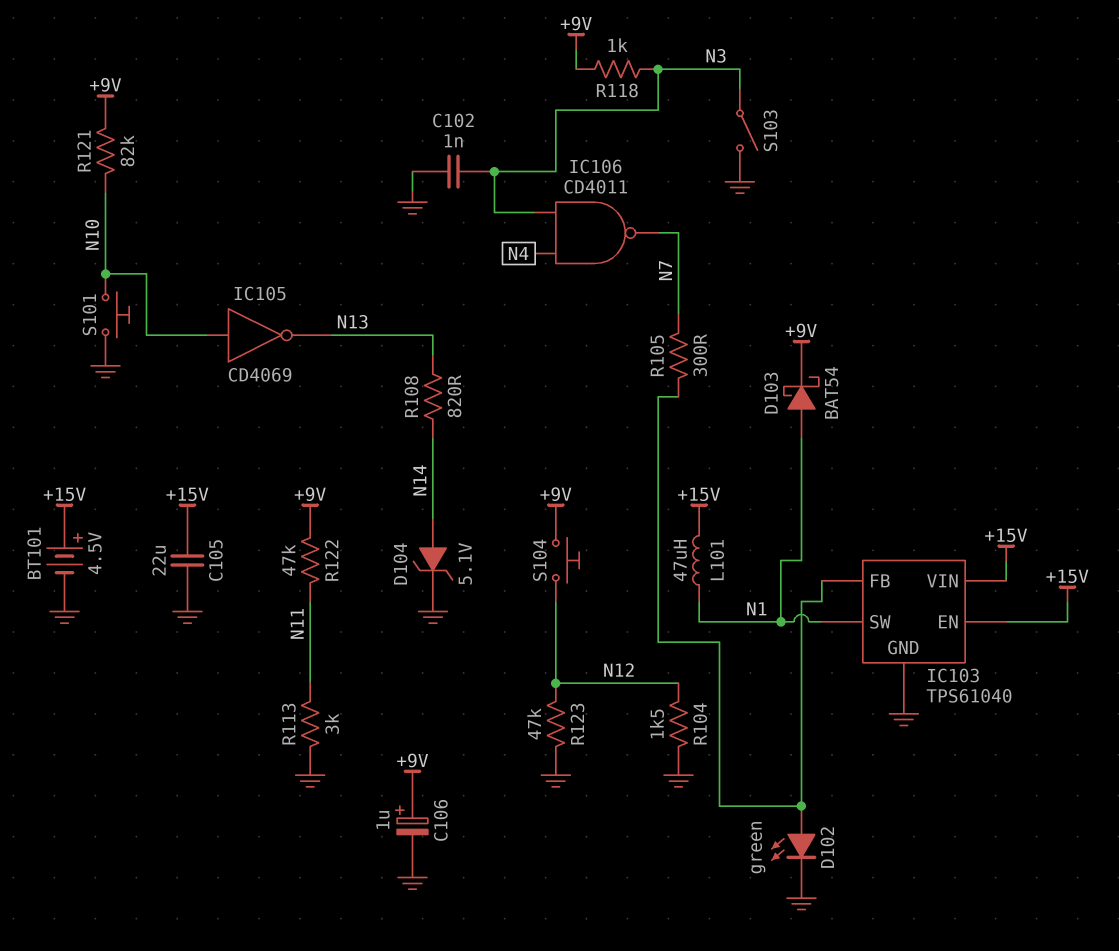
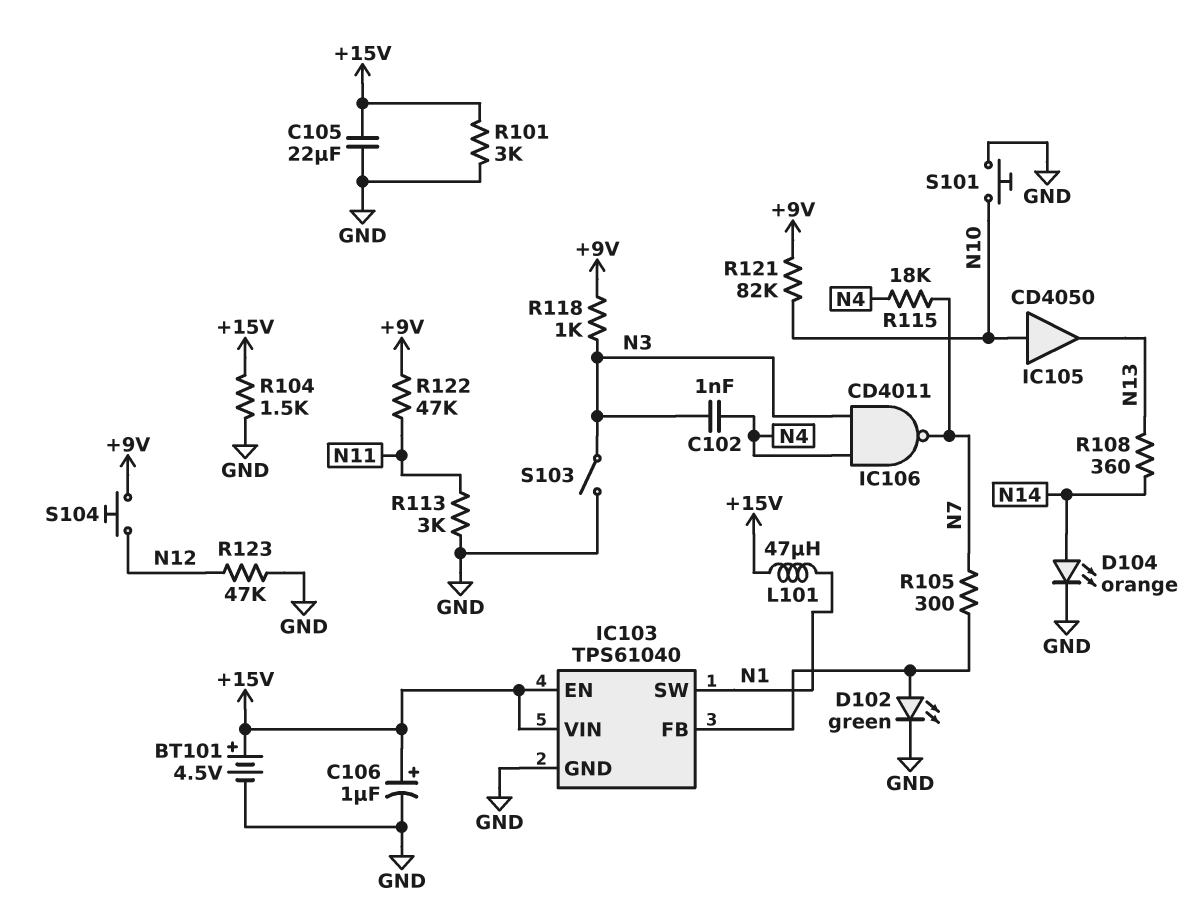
C102: 1nF (GND, N3) -> 1nF (N3, N4)
C106: 1uF (plus +9V, minus GND) -> 1uF (plus +15V, minus GND)
D103: schottky BAT54 (A N1, K +9V) -> none
D104: zener 5.1V (A N14, K GND) -> LED orange (A N14, K GND)
IC105: NOT CD4069 (in N10, out N13) -> buffer CD4050 (in N10, out N13)
R101: none -> 3k (+15V, GND)
R104: 1.5k (GND, N12) -> 1.5k (+15V, GND)
R108: 820 (N13, N14) -> 360 (N13, N14)
R115: none -> 18k (N4, N7)

